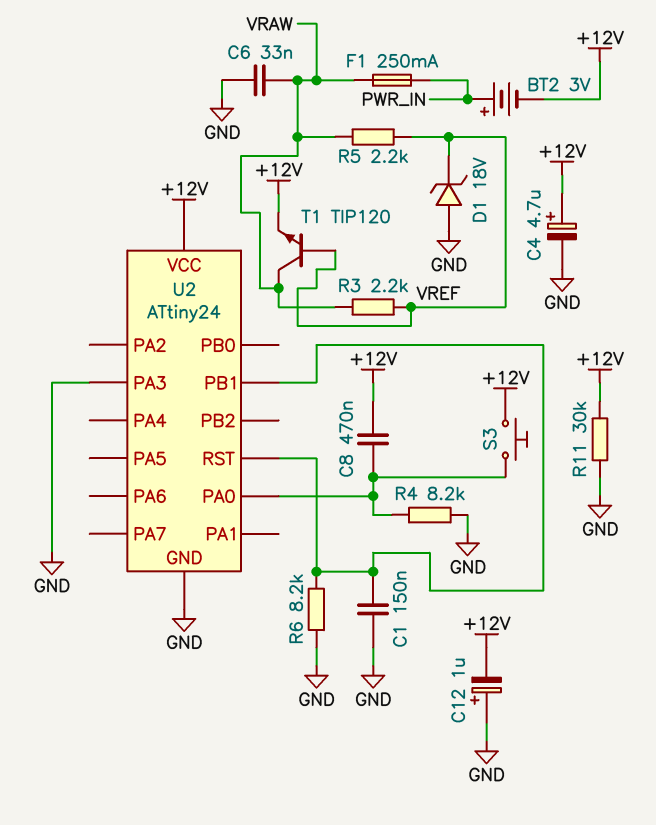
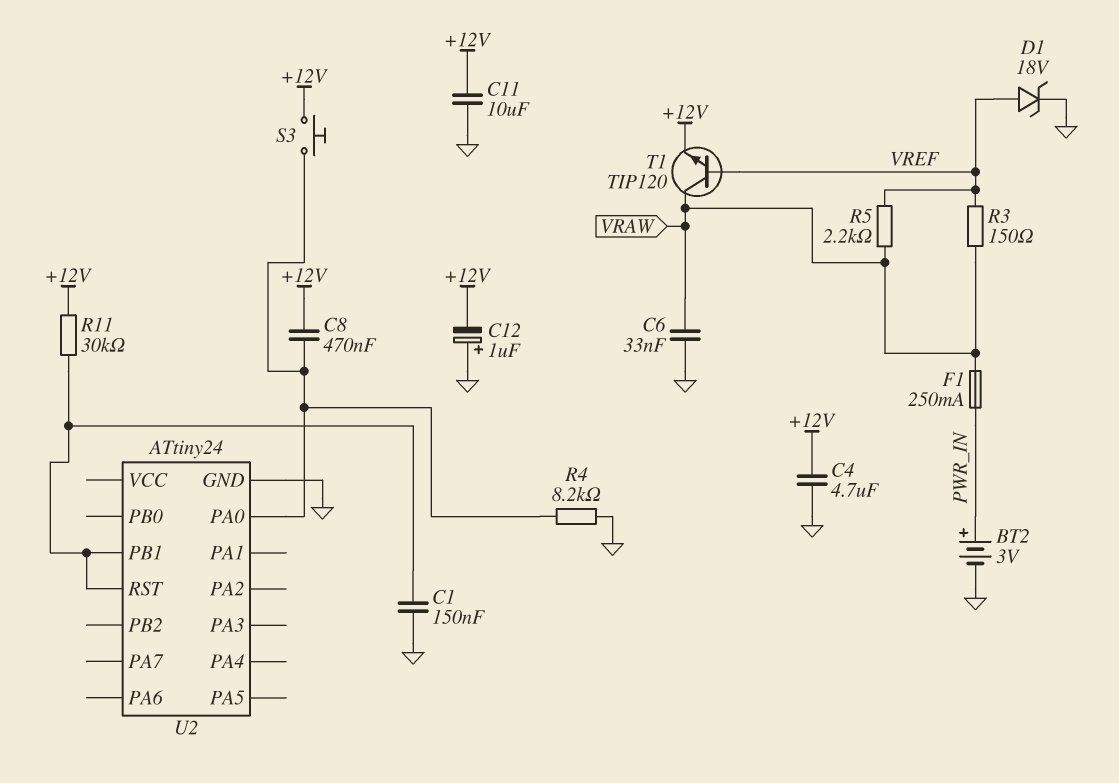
BT2: 3V (plus PWR_IN, minus +12V) -> 3V (plus PWR_IN, minus GND)
C4: 4.7uF (plus +12V, minus GND) -> 4.7uF (+12V, GND)
C11: none -> 10uF (+12V, GND)
D1: zener 18V (A GND, K VREF) -> zener 18V (A VREF, K GND)
R3: 2.2k (VRAW, VREF) -> 150 (VRAW, VREF)
R6: 8.2k (GND, U2/PB1) -> none
R11: 30k (+12V, GND) -> 30k (+12V, U2/PB1)
U2 pin PA3: GND -> none
U2 pin VCC: +12V -> none

